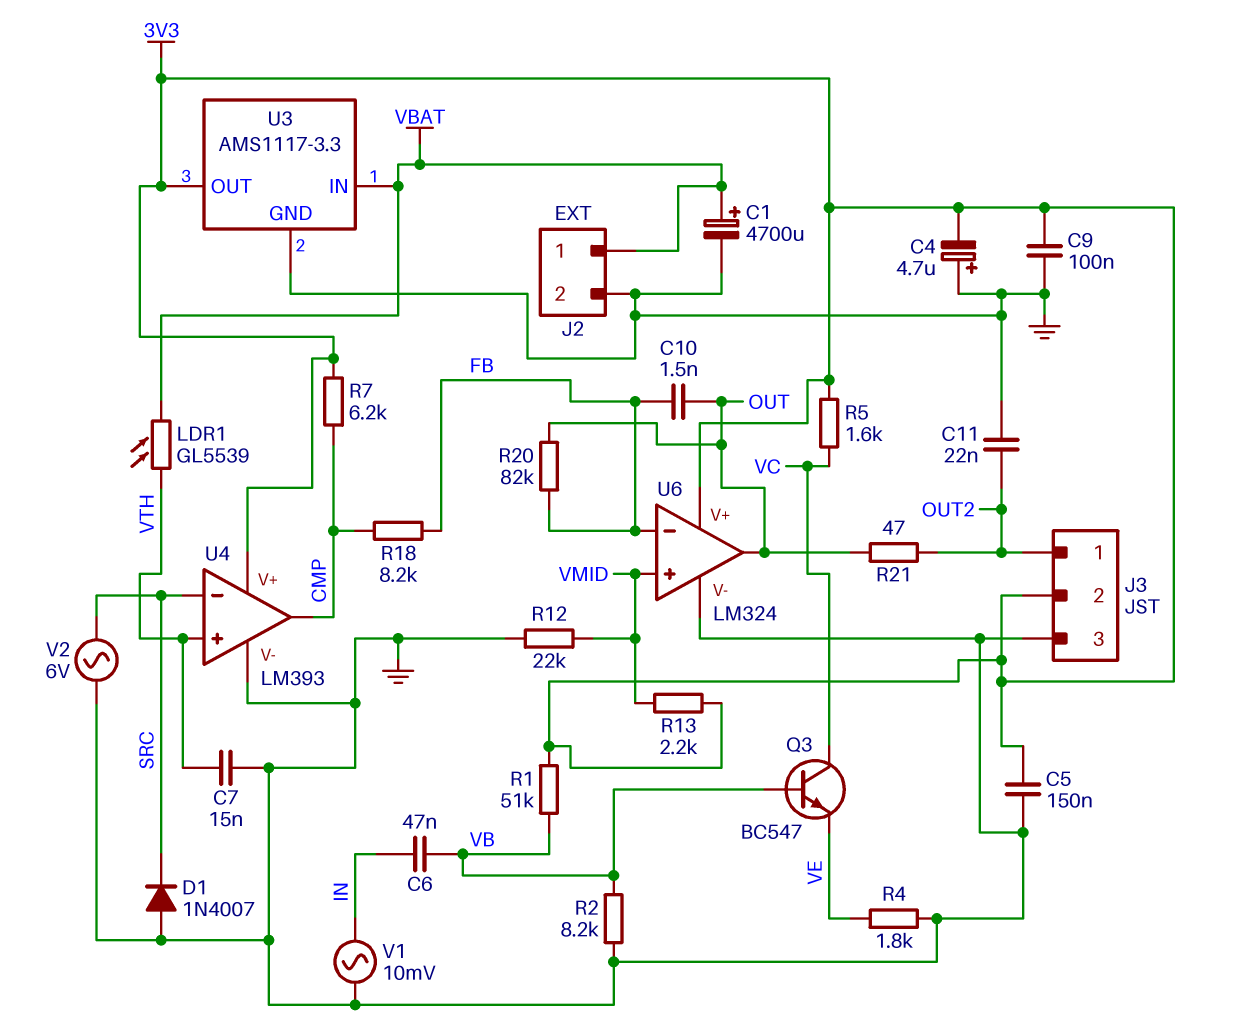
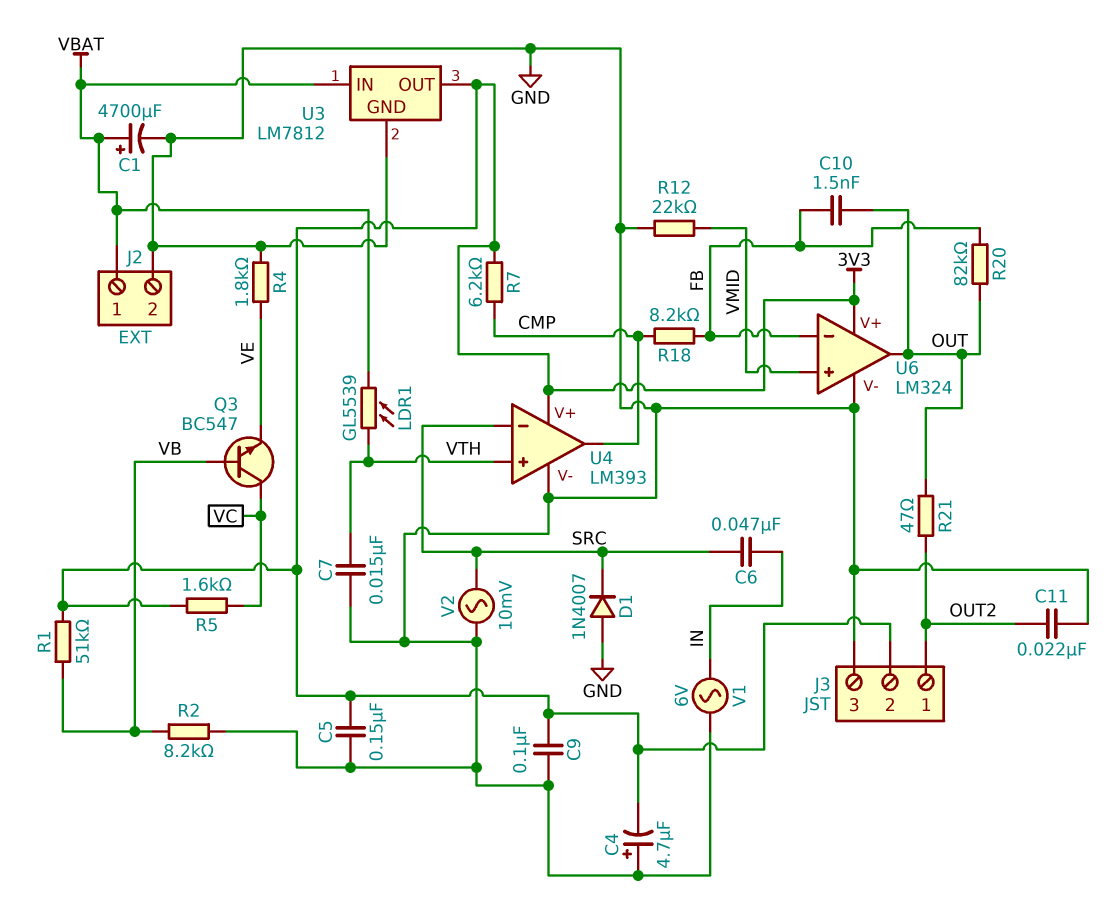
C6: 47nF (IN, VB) -> 47nF (IN, SRC)
R13: 2.2k (3V3, VMID) -> none
U3: AMS1117-3.3 -> LM7812
V1: AC 10mV (GND, IN) -> AC 6V (GND, IN)
V2: AC 6V (GND, SRC) -> AC 10mV (GND, SRC)

